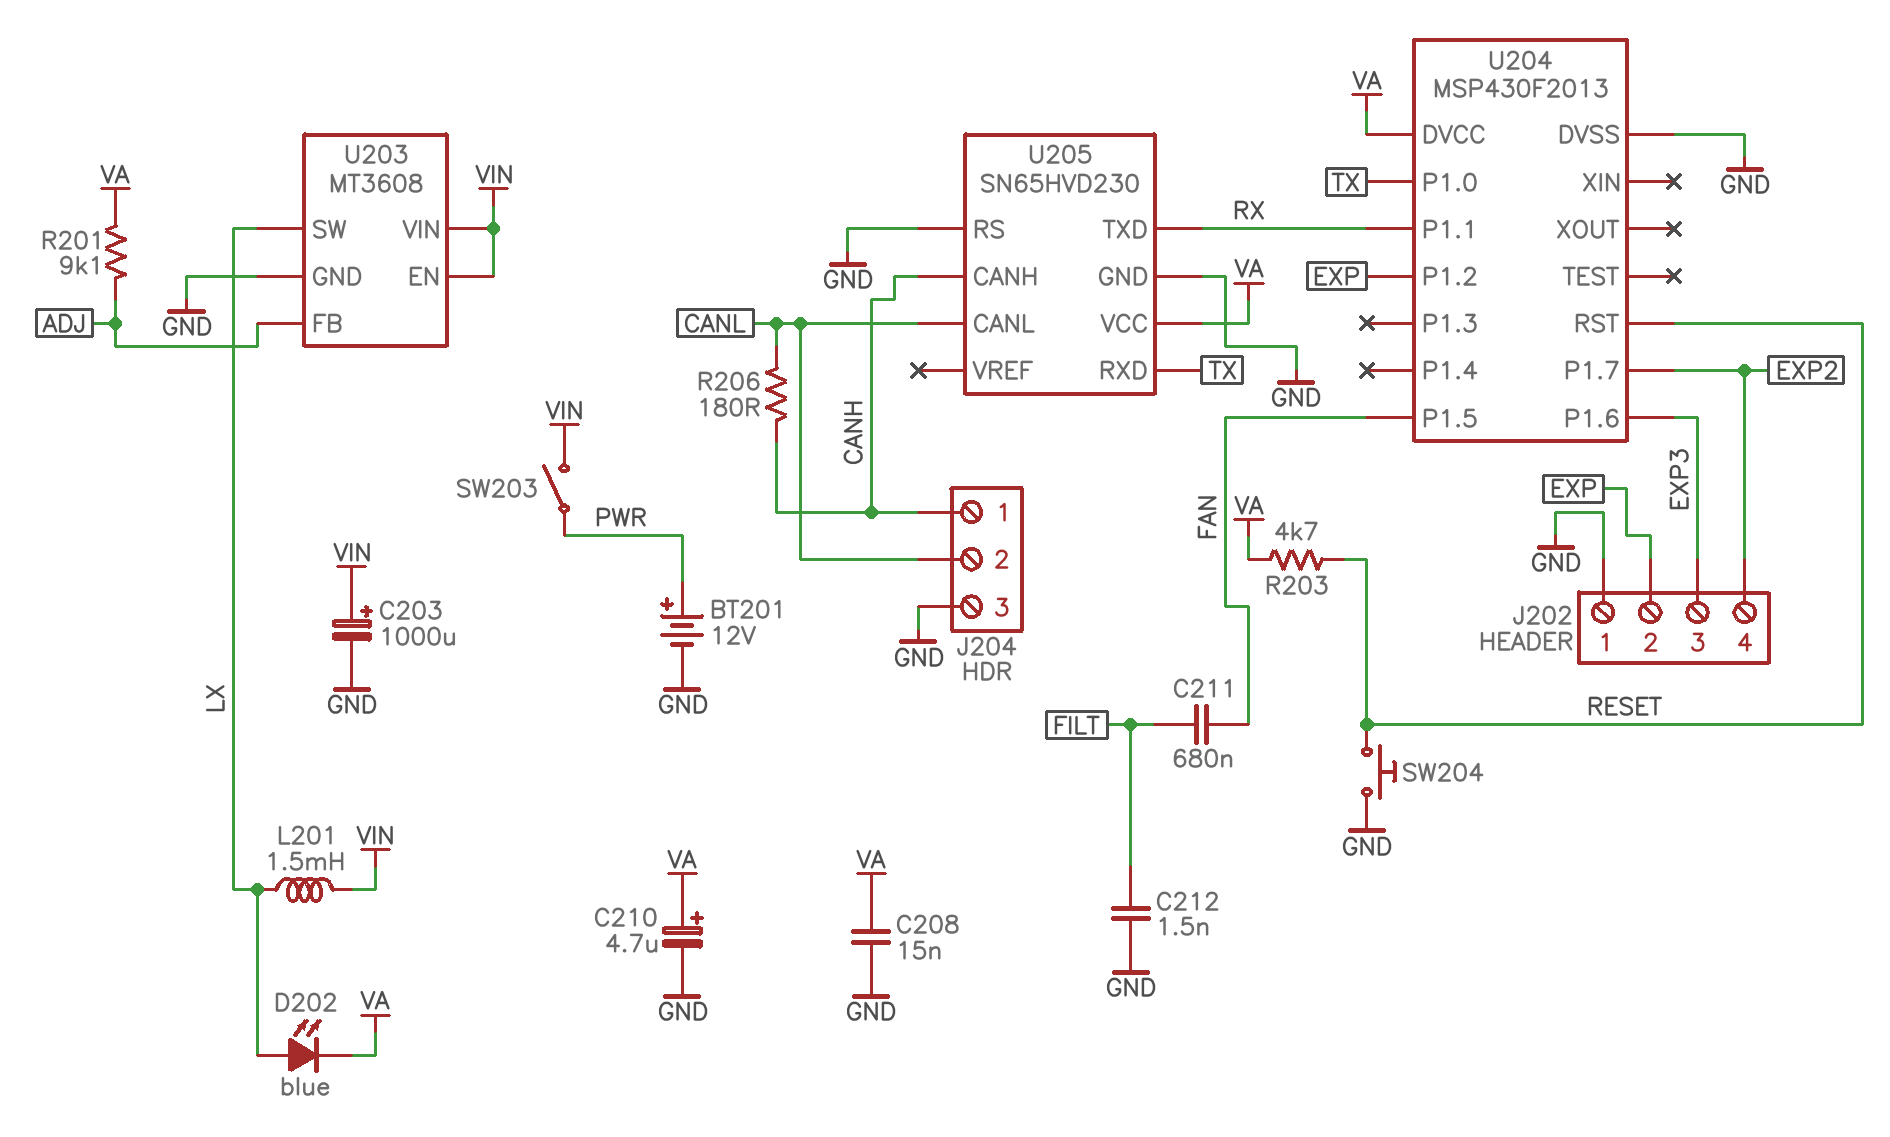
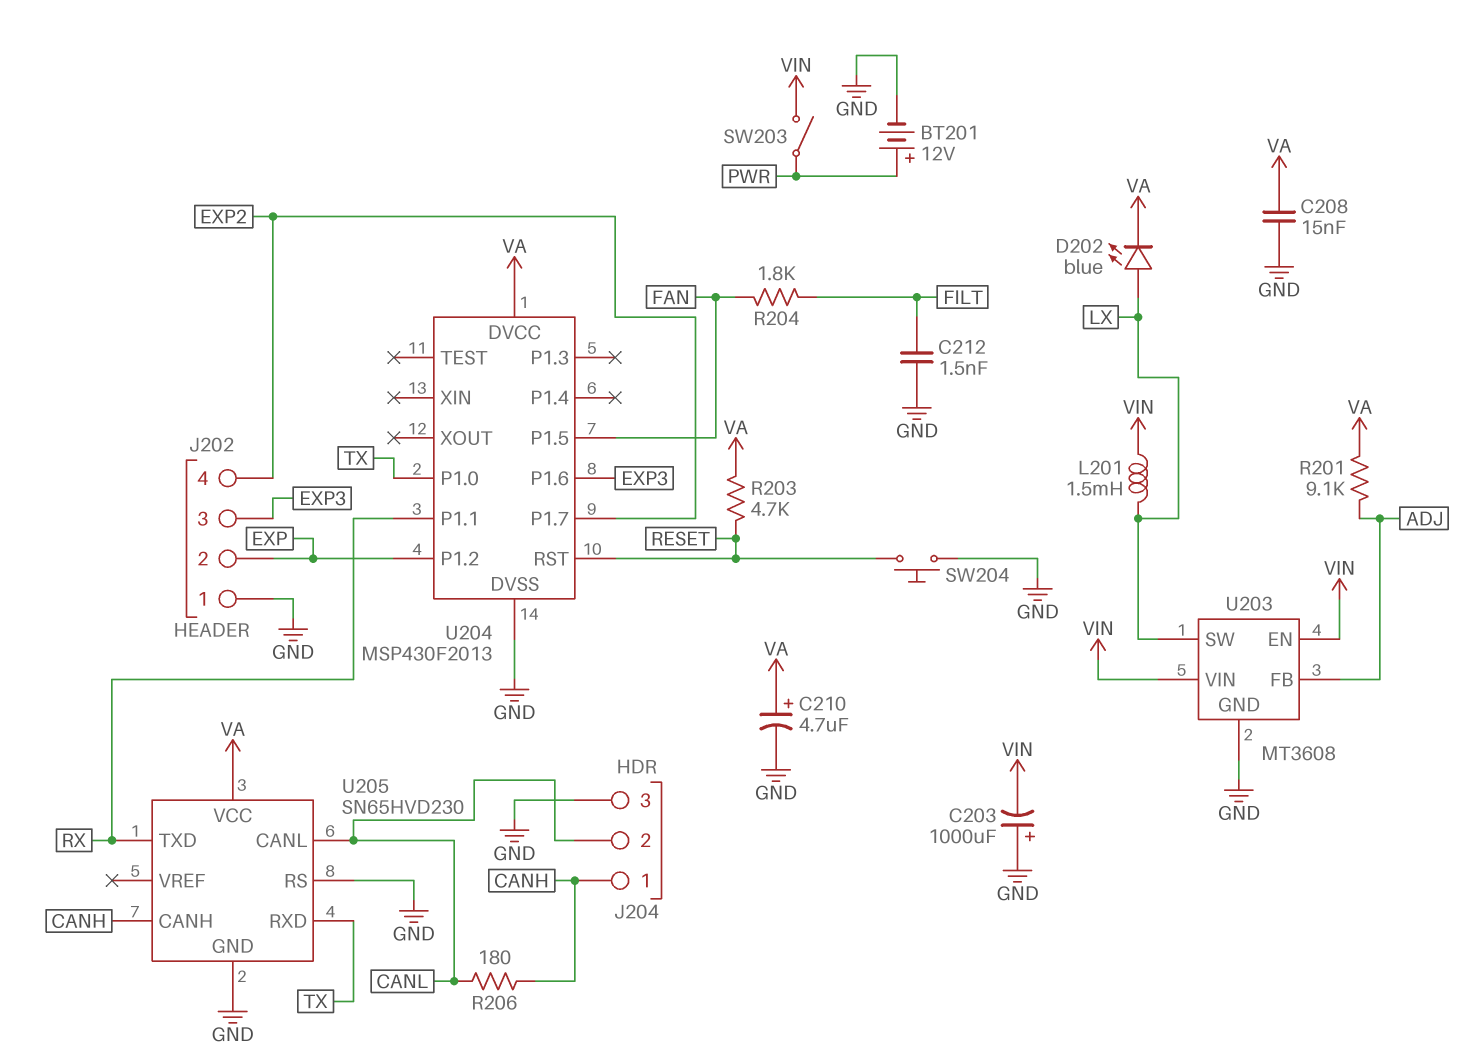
C203: 1000uF (plus VIN, minus GND) -> 1000uF (plus GND, minus VIN)
C211: 680nF (FAN, FILT) -> none
R204: none -> 1.8k (FAN, FILT)

